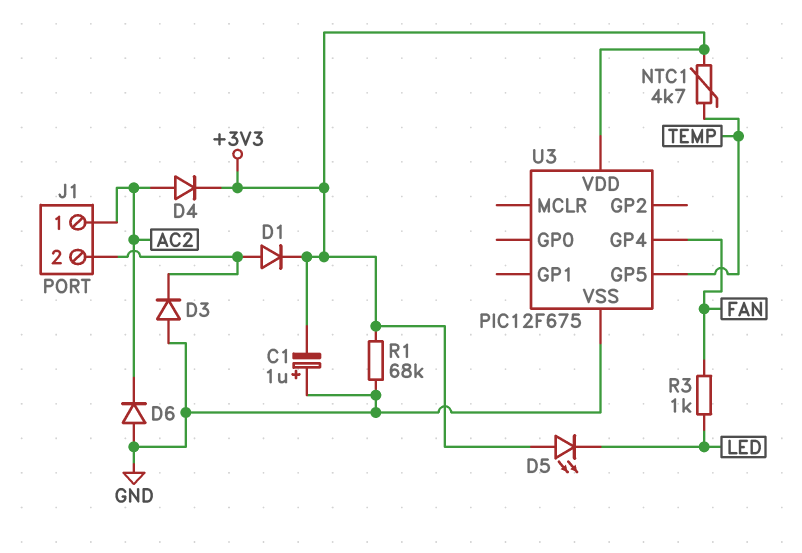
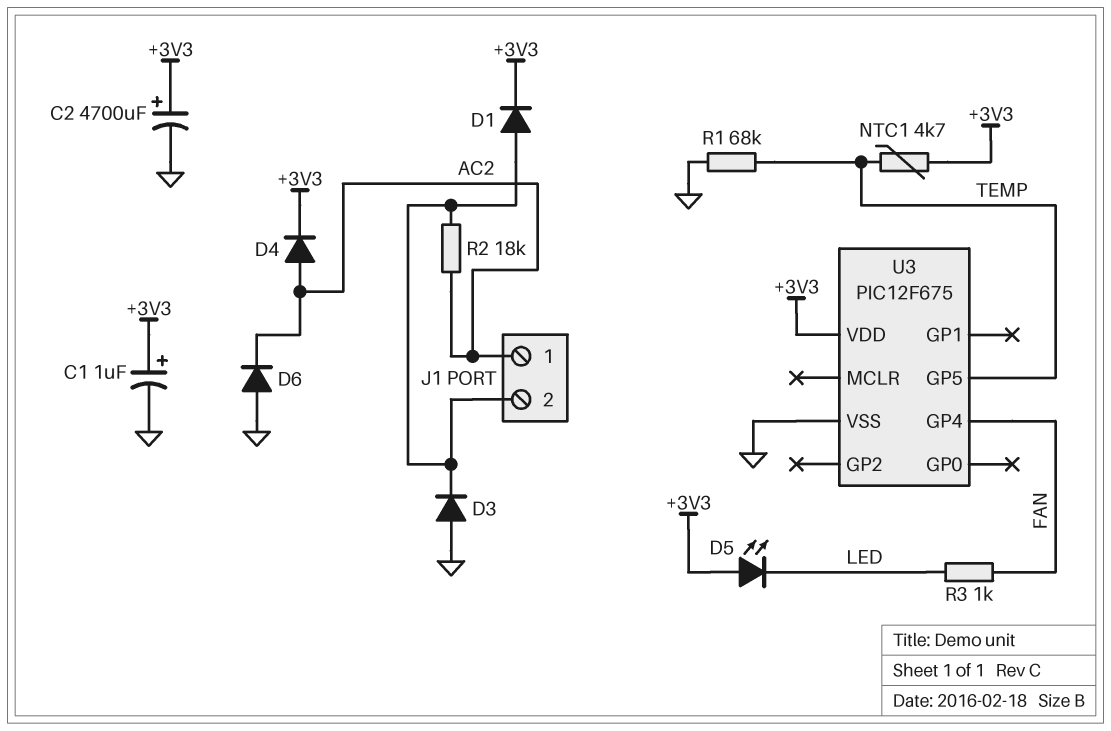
C1: 1uF (plus GND, minus +3V3) -> 1uF (plus +3V3, minus GND)
C2: none -> 4700uF (plus +3V3, minus GND)
R1: 68k (+3V3, GND) -> 68k (GND, TEMP)
R2: none -> 18k (AC2, J1/2)

